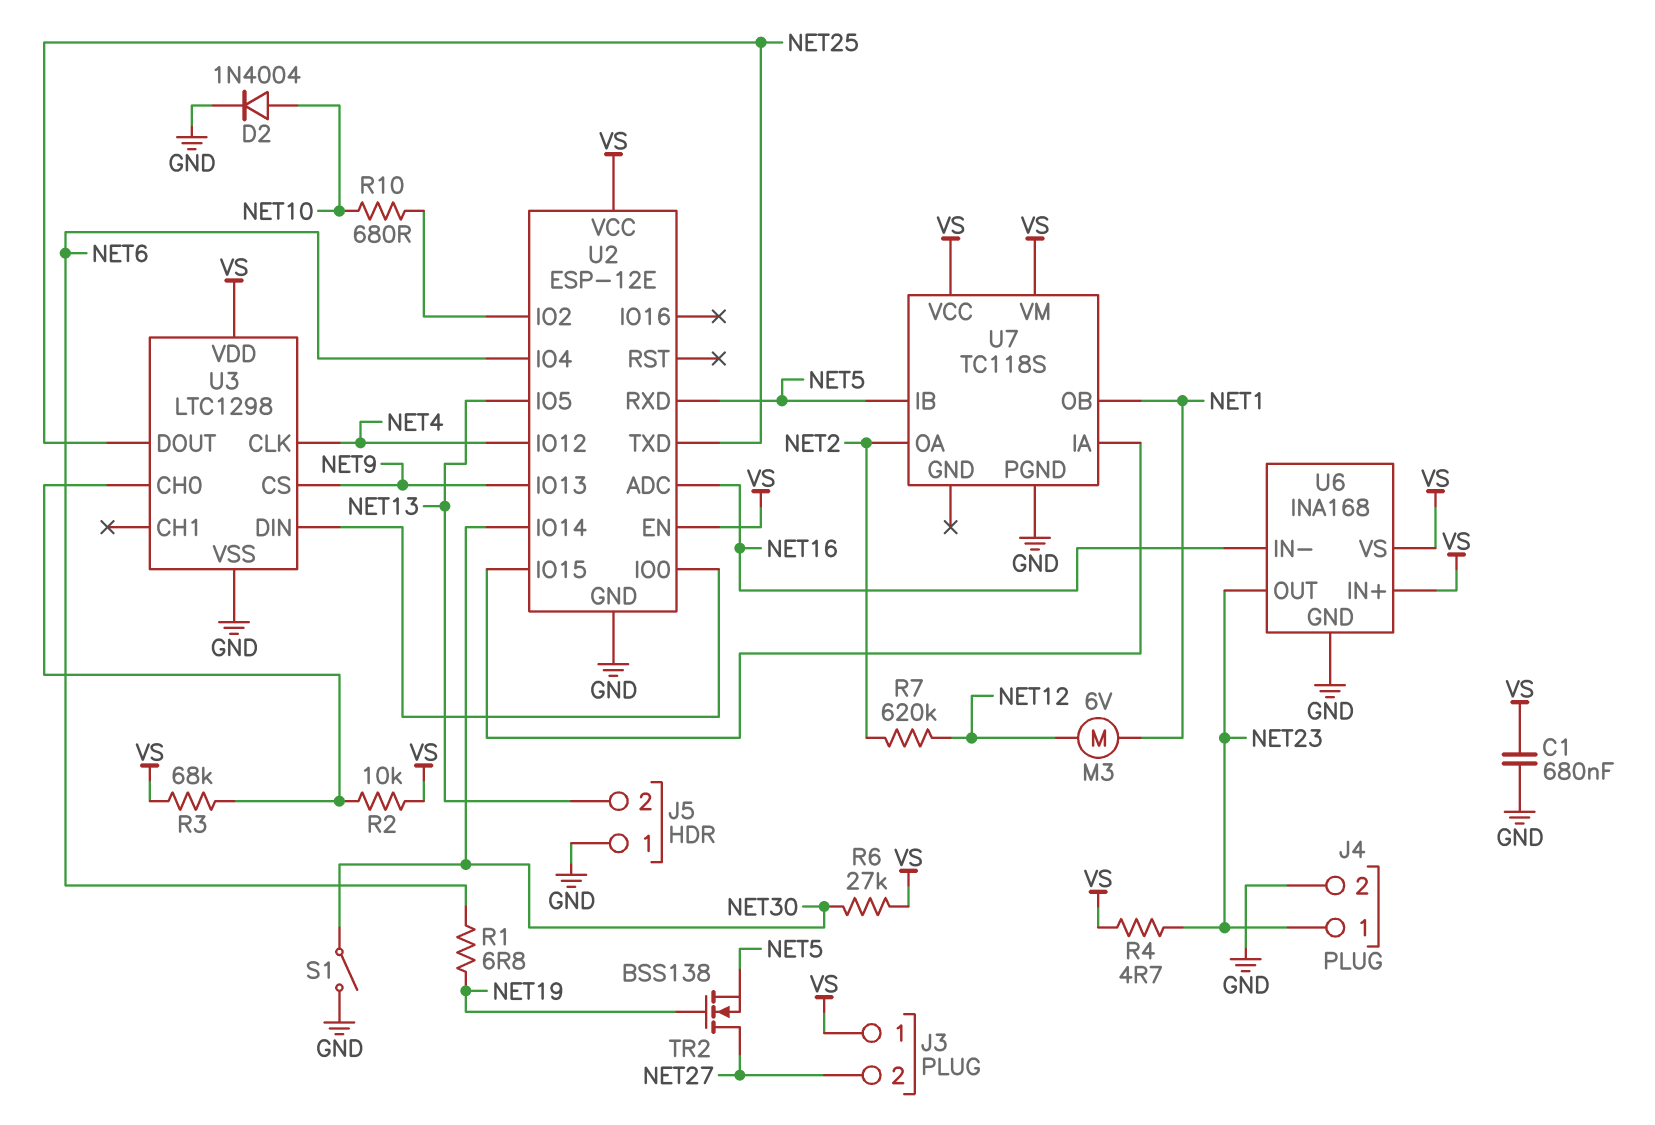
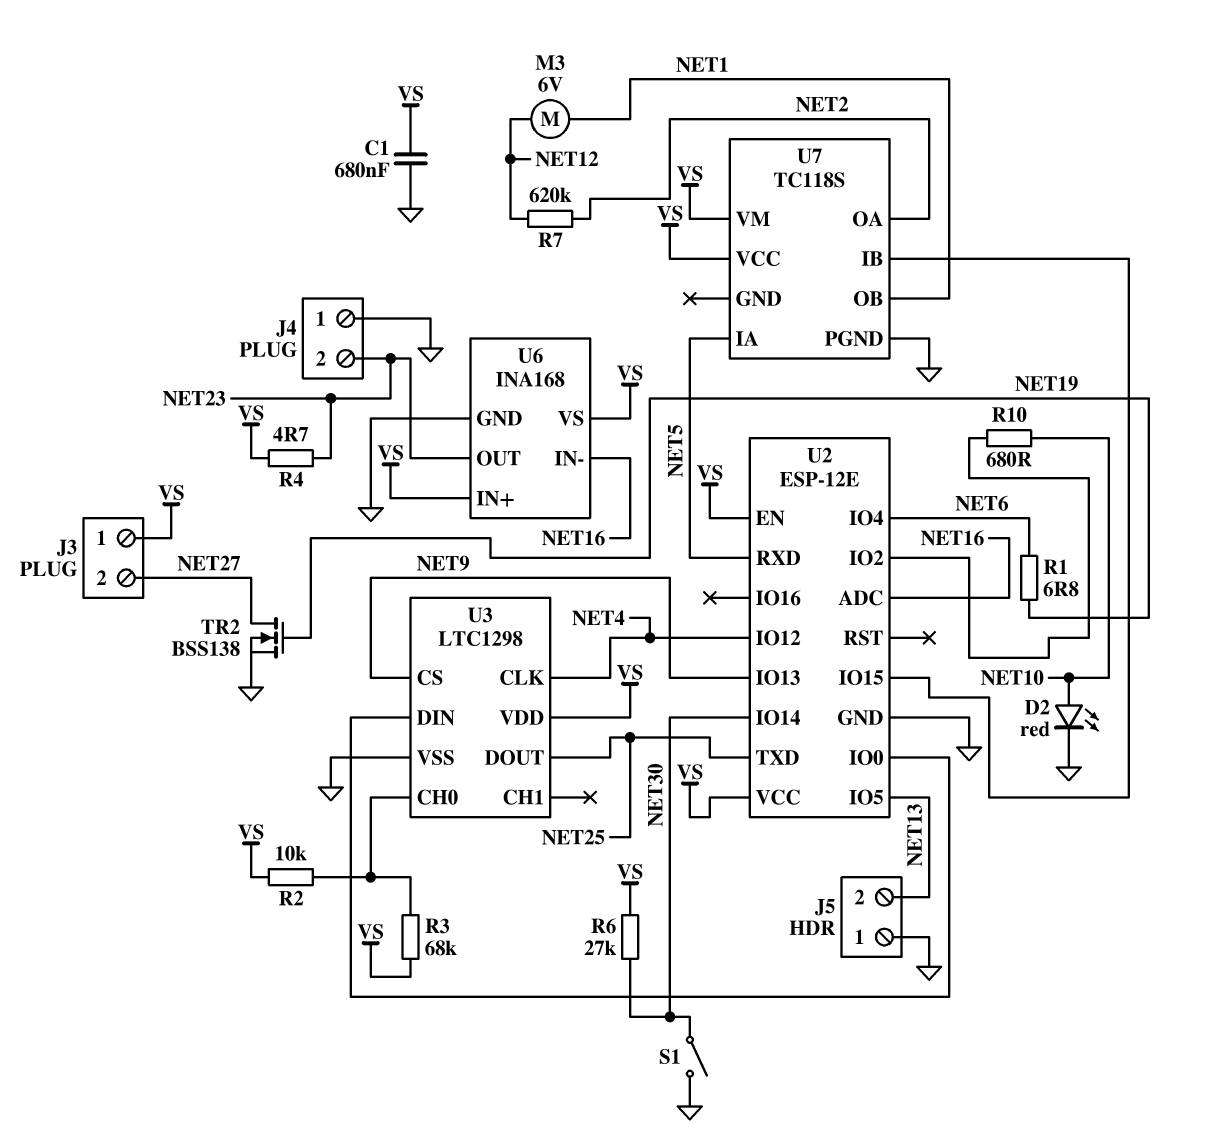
D2: diode 1N4004 (A NET10, K GND) -> LED red (A NET10, K GND)
J4 pin 1: NET23 -> GND
J4 pin 2: GND -> NET23
TR2: NMOS BSS138 (G NET19, D NET27, S NET5) -> NMOS BSS138 (G NET19, D NET27, S GND)
U7 pin IA: U2/IO15 -> NET5
U7 pin IB: NET5 -> U2/IO15

